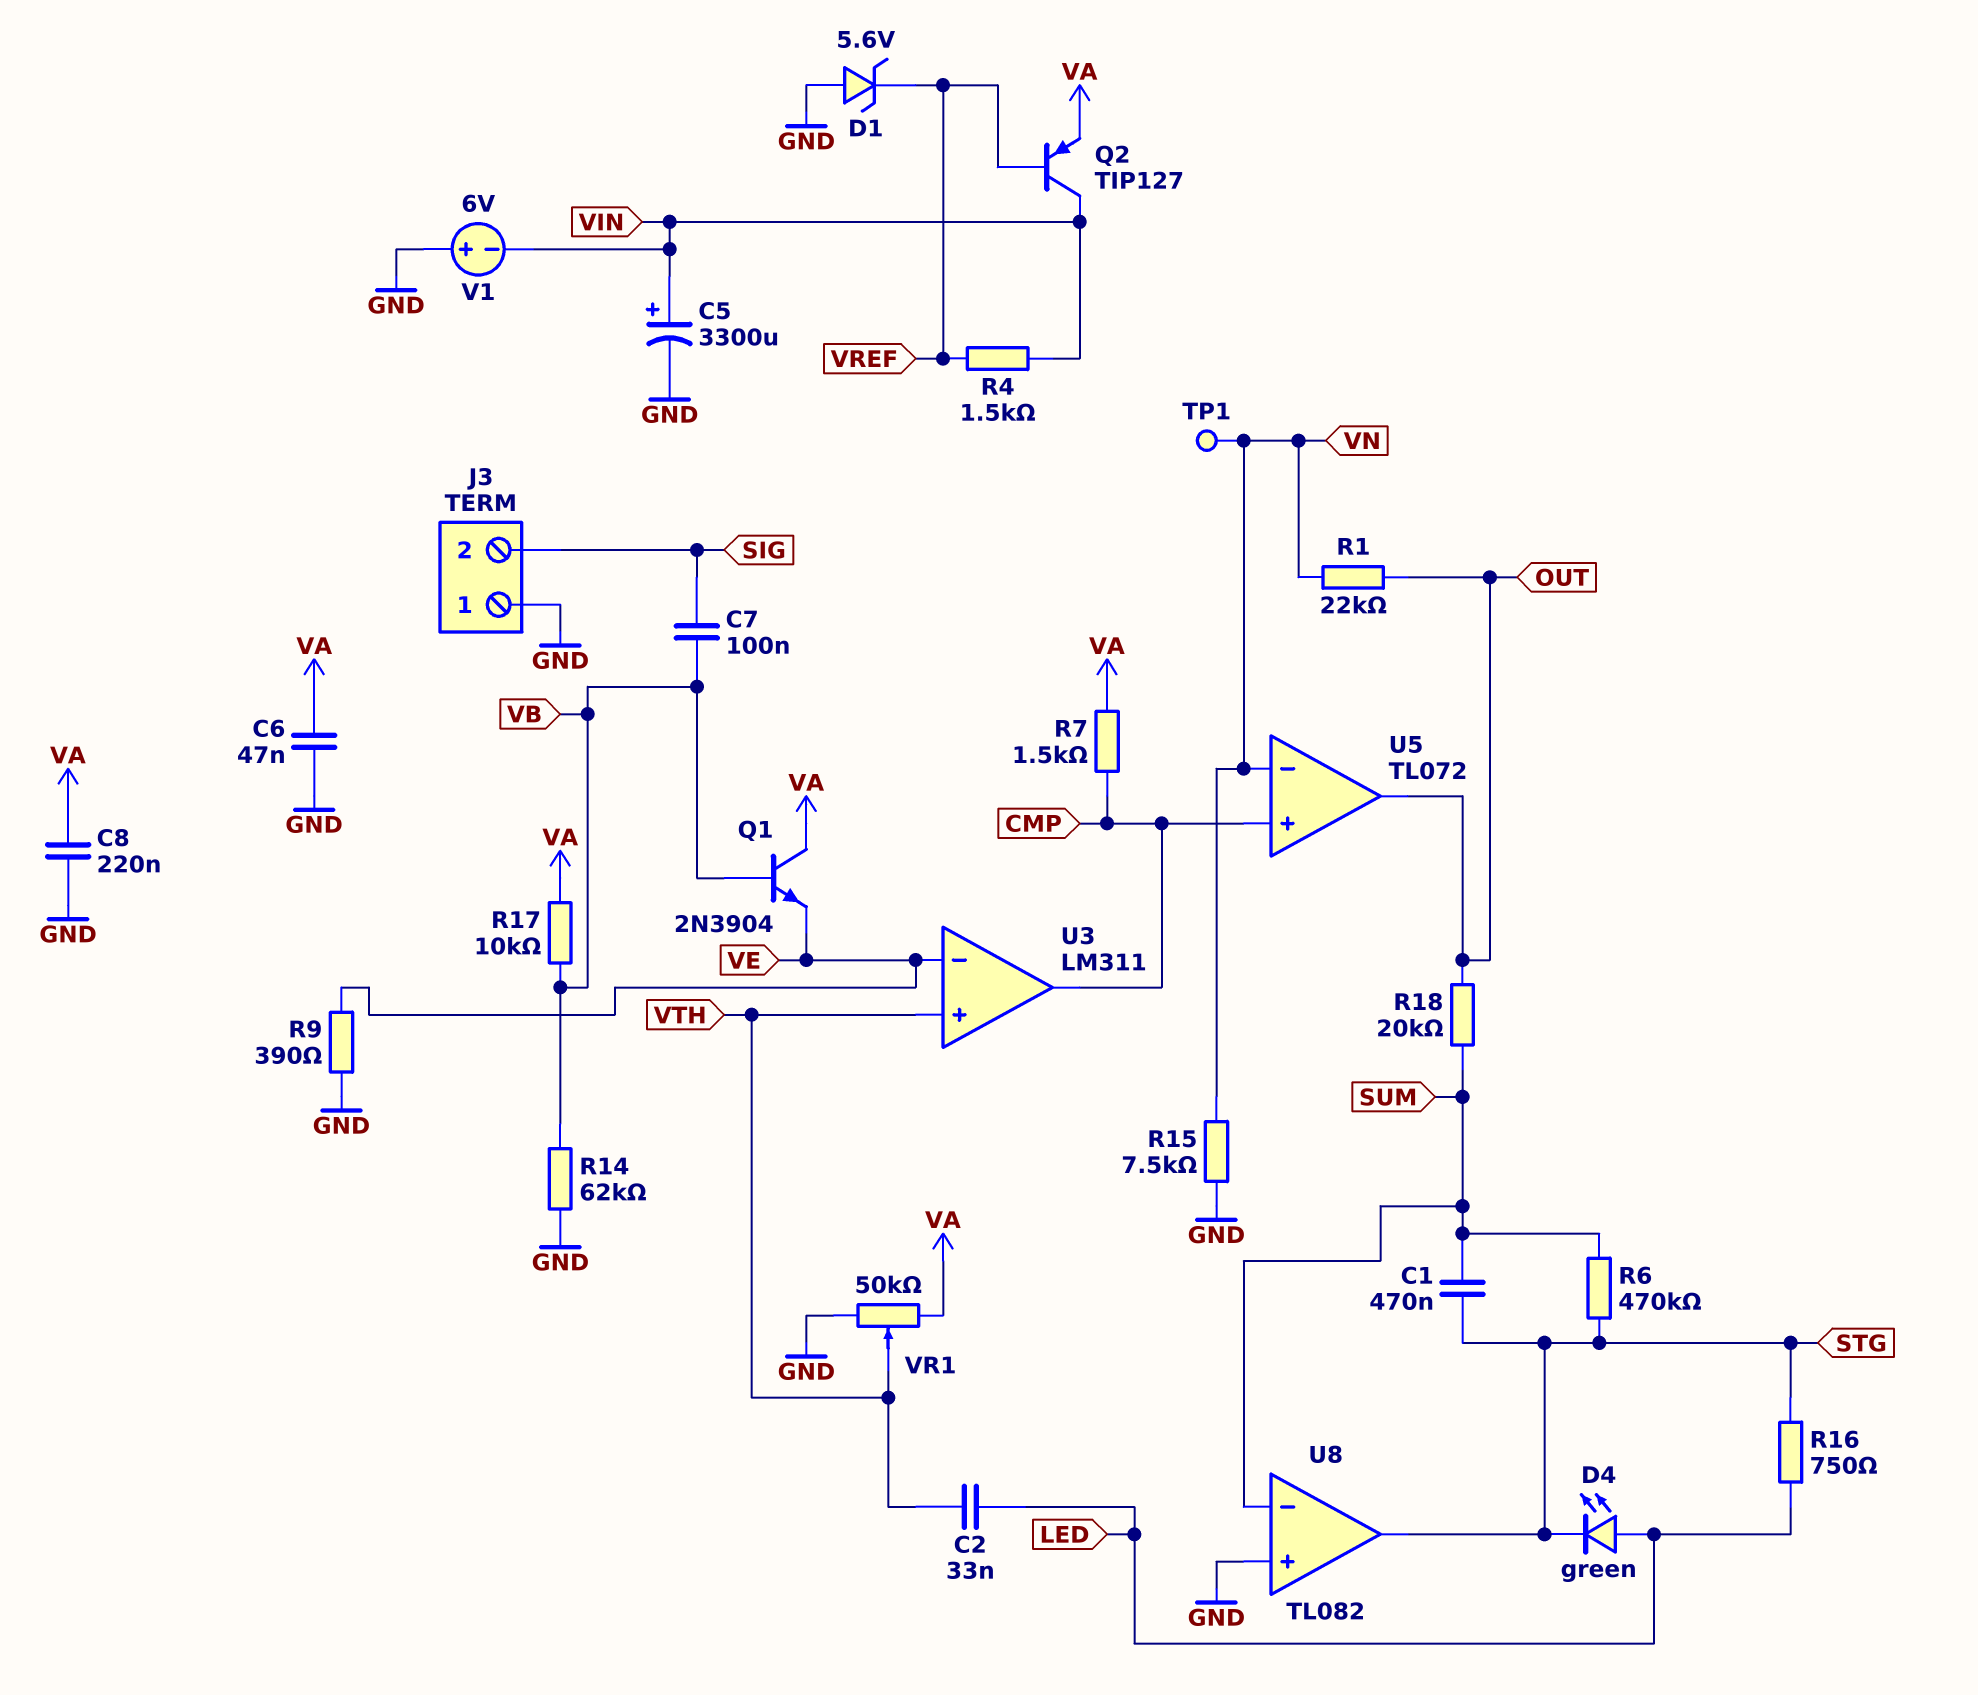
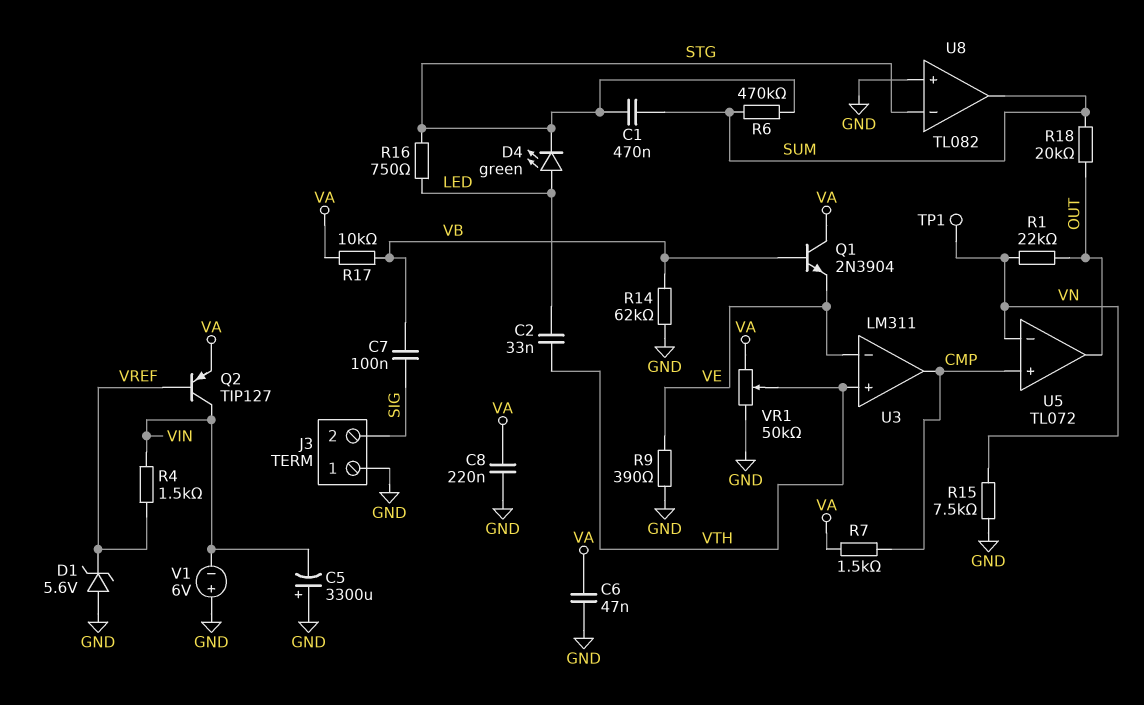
C5: 3300uF (plus VIN, minus GND) -> 3300uF (plus GND, minus VIN)
U8 pin in-: SUM -> STG
U8 pin out: STG -> SUM

